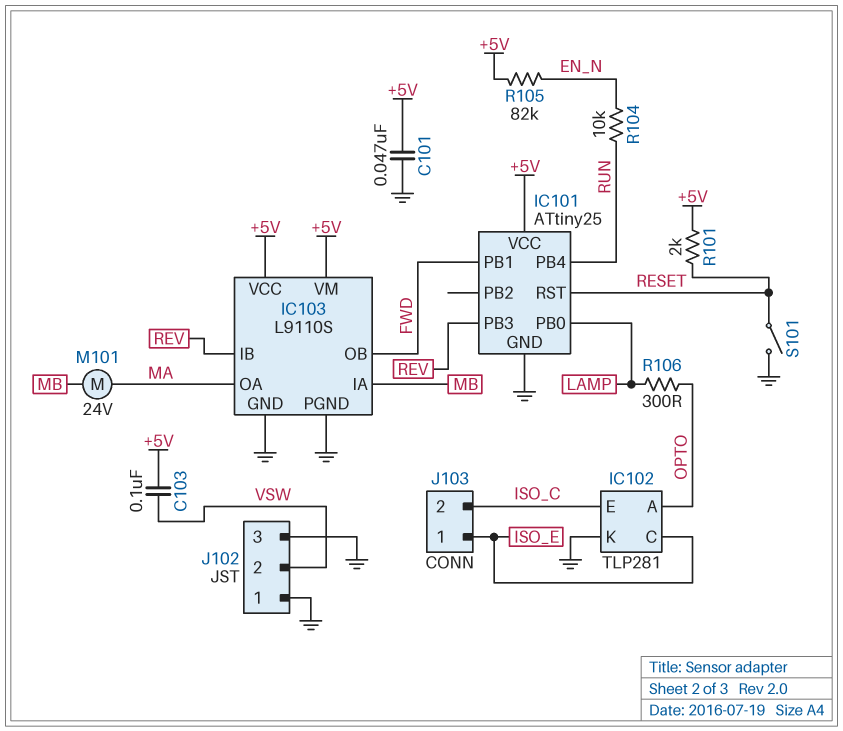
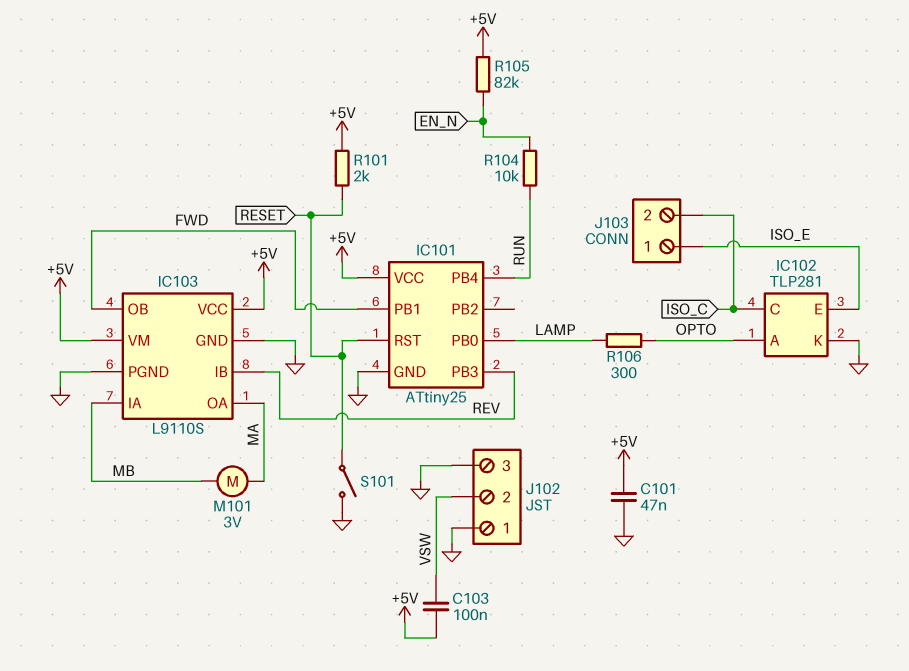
IC102 pin C: ISO_E -> ISO_C
IC102 pin E: ISO_C -> ISO_E
M101: motor 24V (MA, MB) -> motor 3V (MA, MB)

